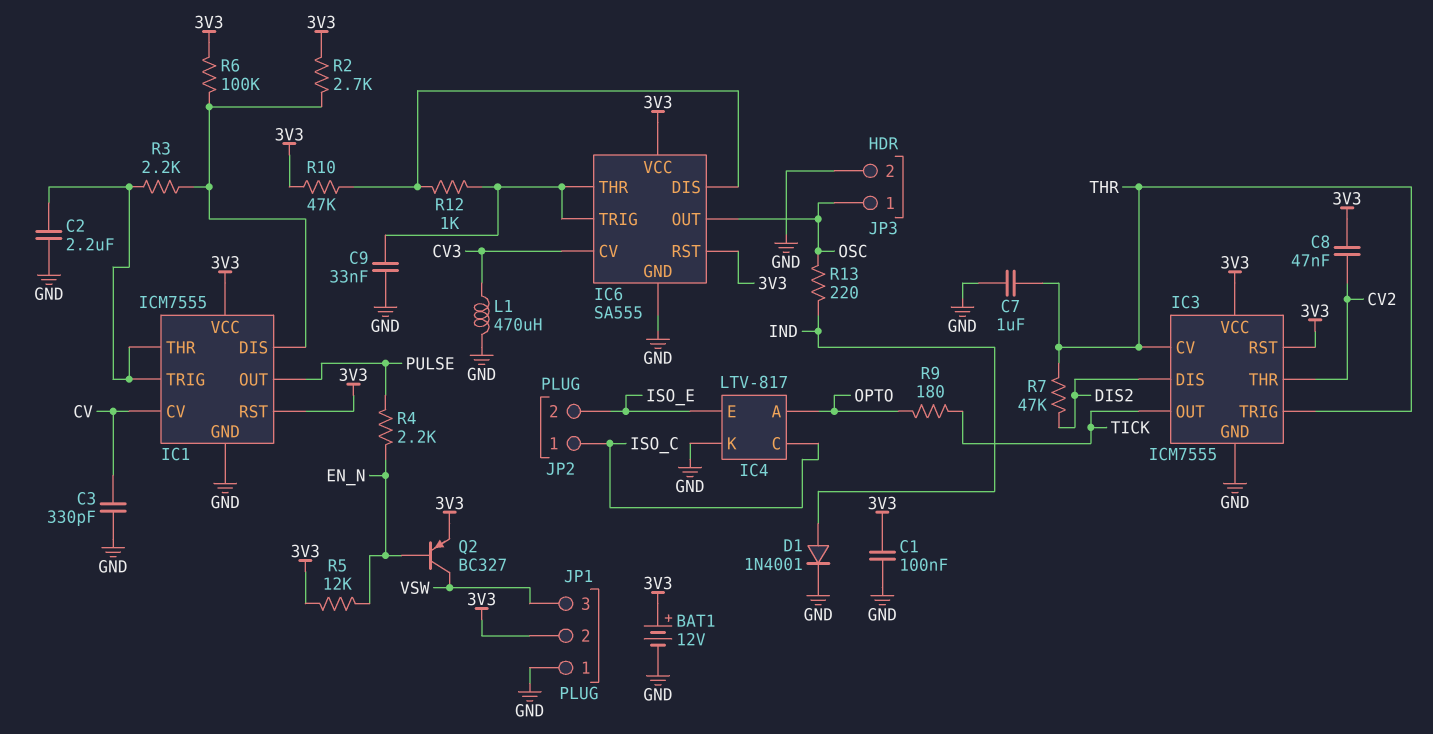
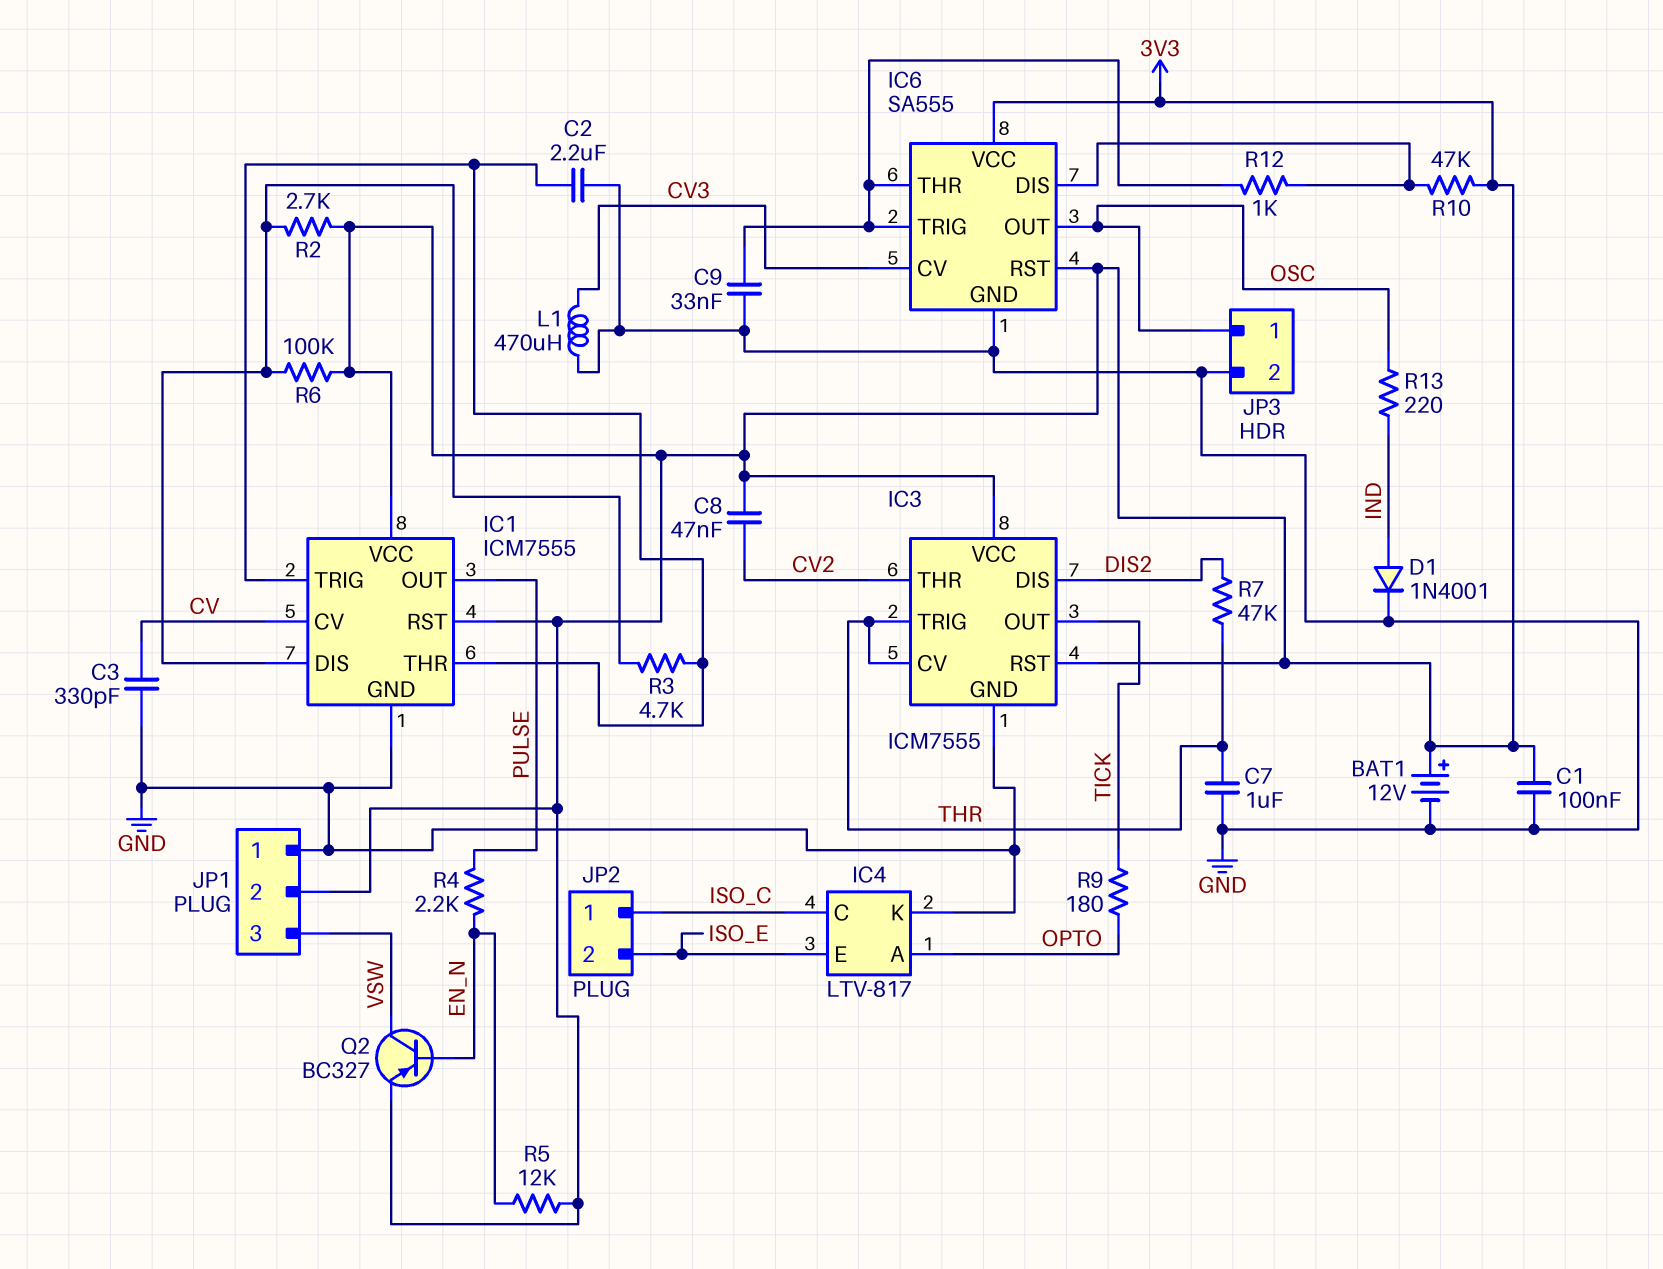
R3: 2.2k (IC1/DIS, IC1/THR) -> 4.7k (IC1/DIS, IC1/THR)

